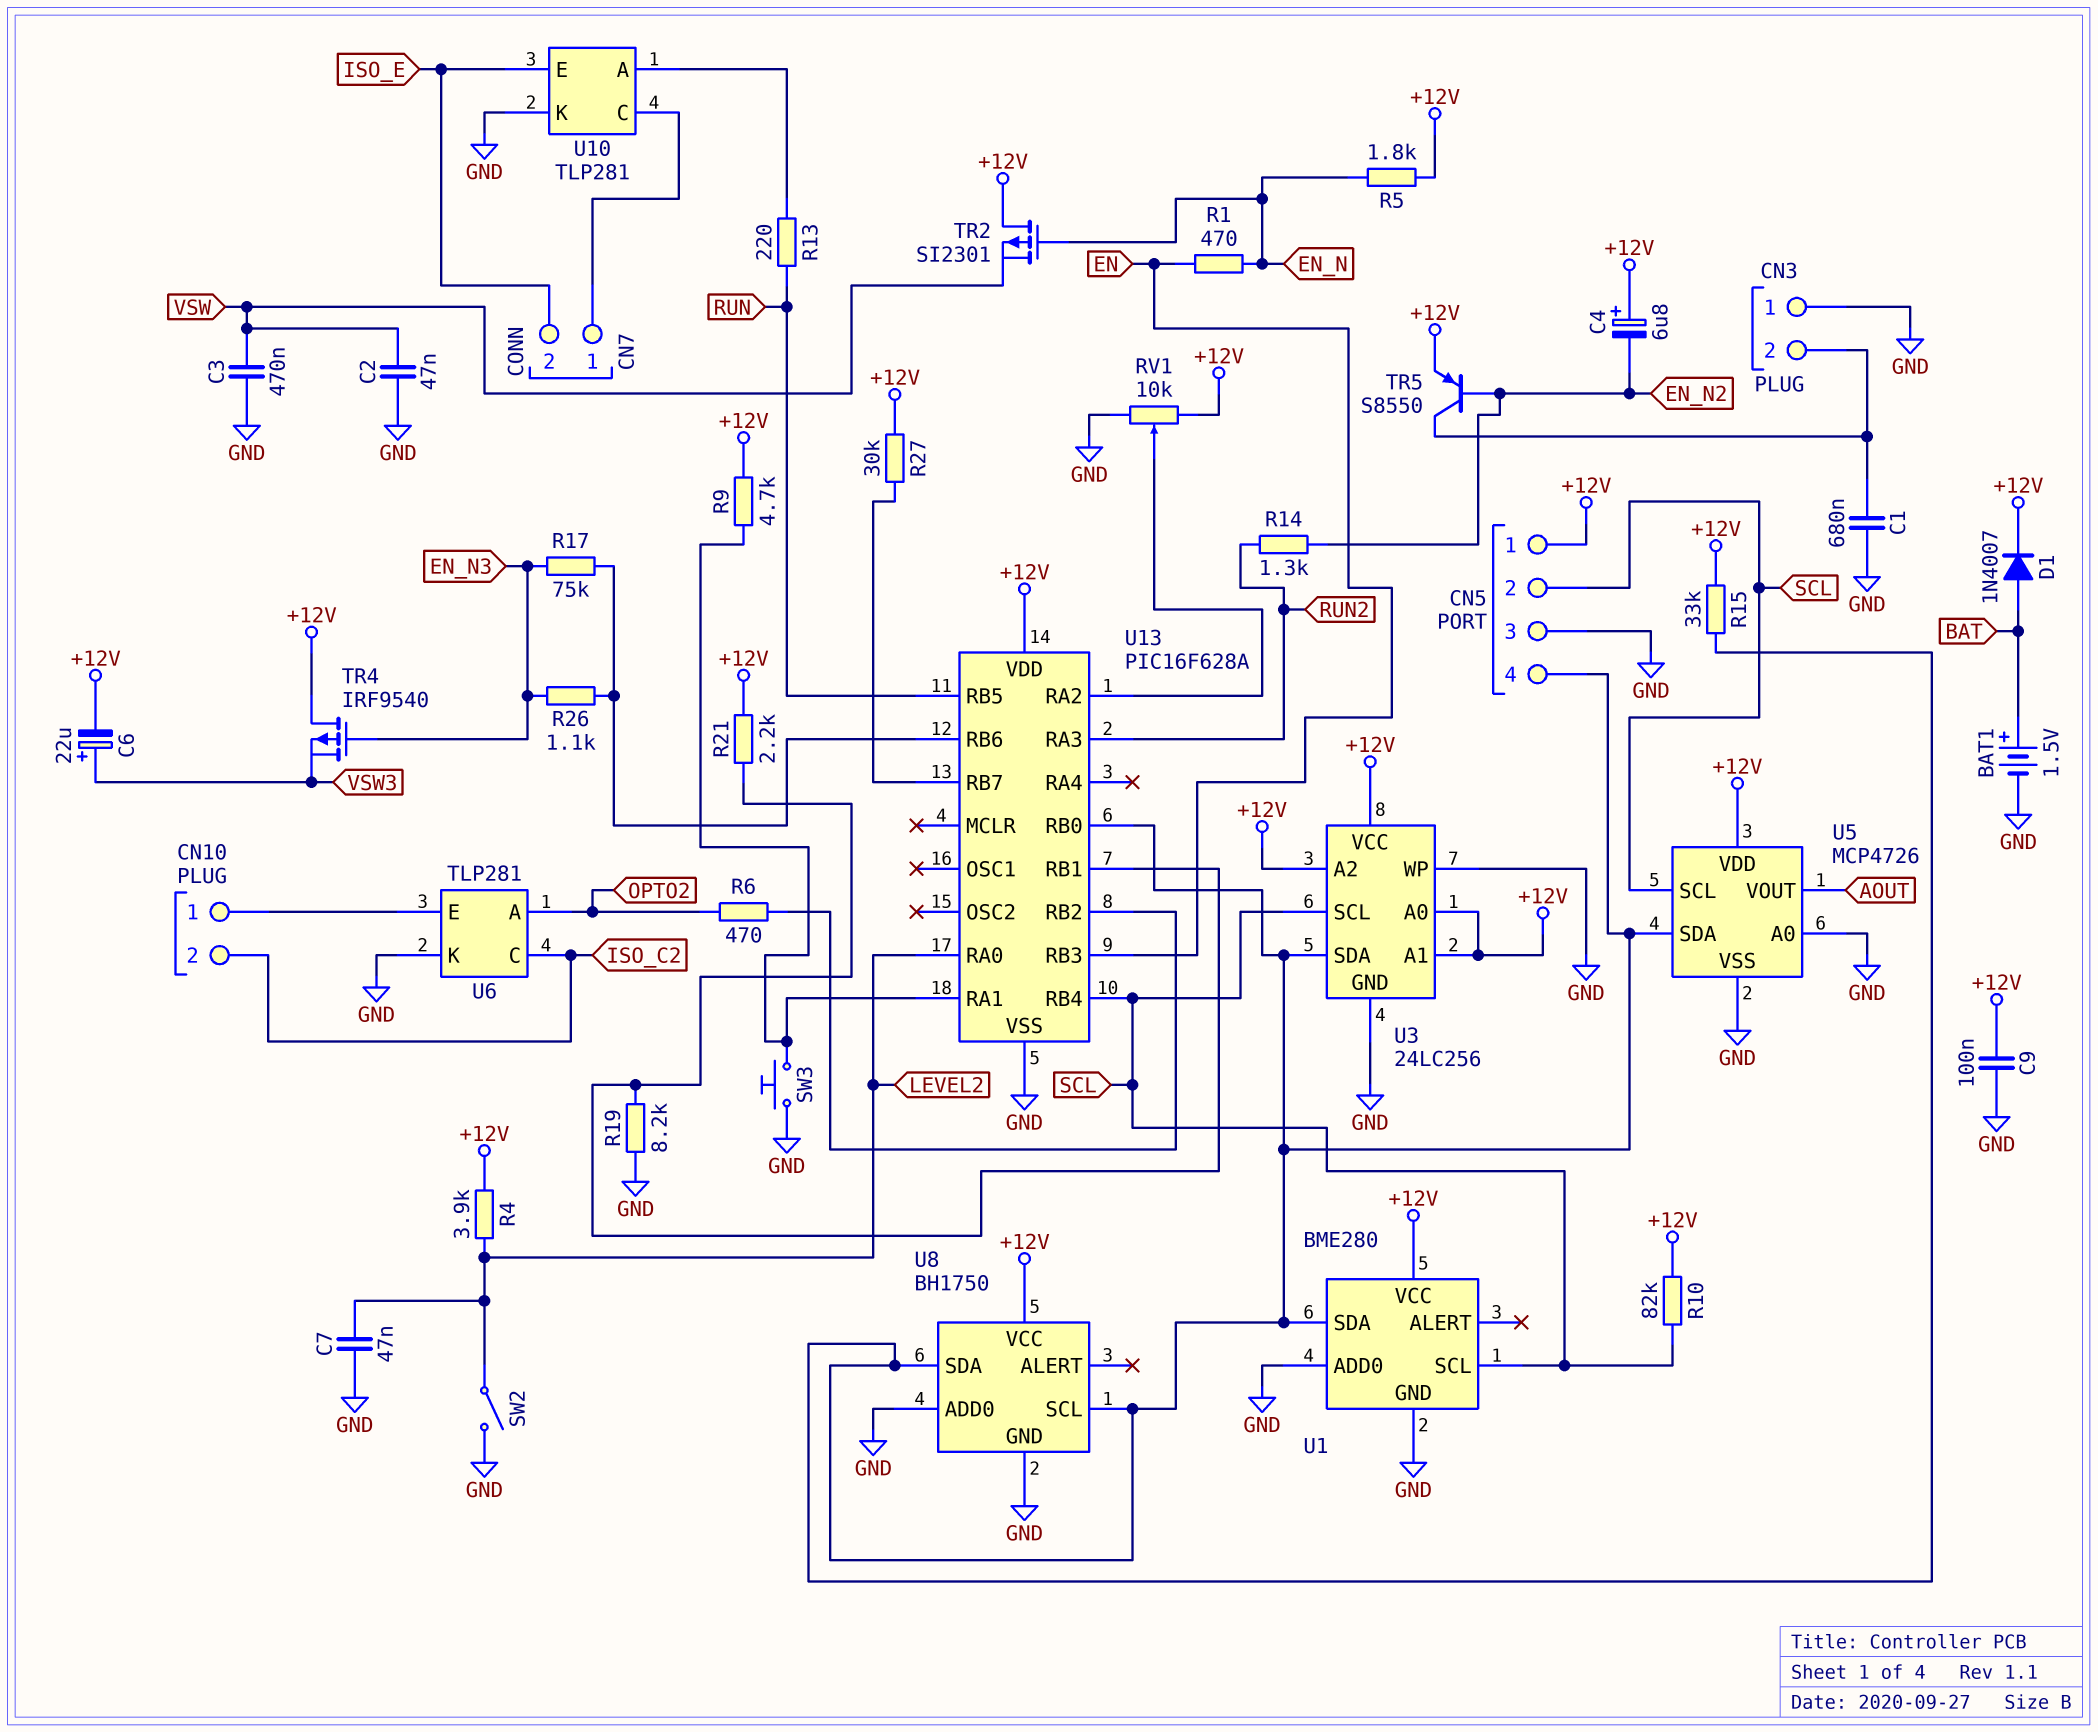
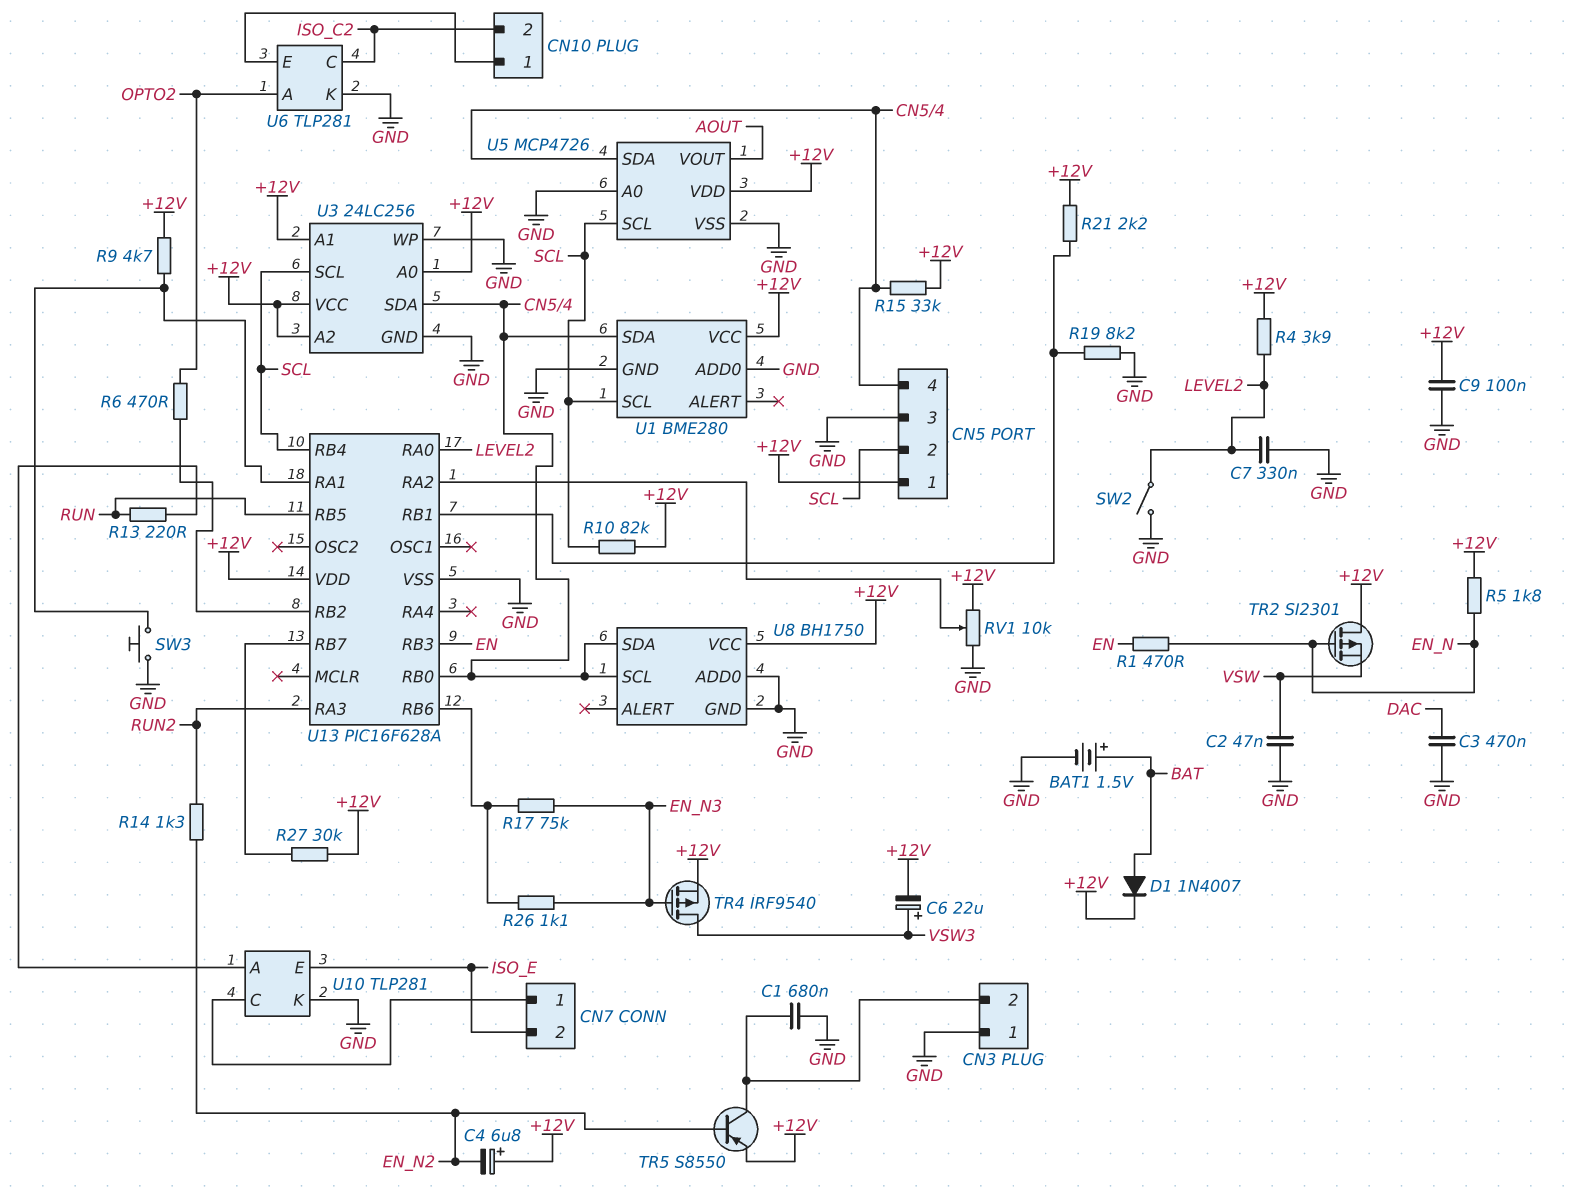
C3: 470nF (GND, VSW) -> 470nF (DAC, GND)
C7: 47nF (GND, LEVEL2) -> 330nF (GND, LEVEL2)
TR4: PMOS IRF9540 (G EN_N3, D +12V, S VSW3) -> PMOS IRF9540 (G EN_N3, D VSW3, S +12V)

